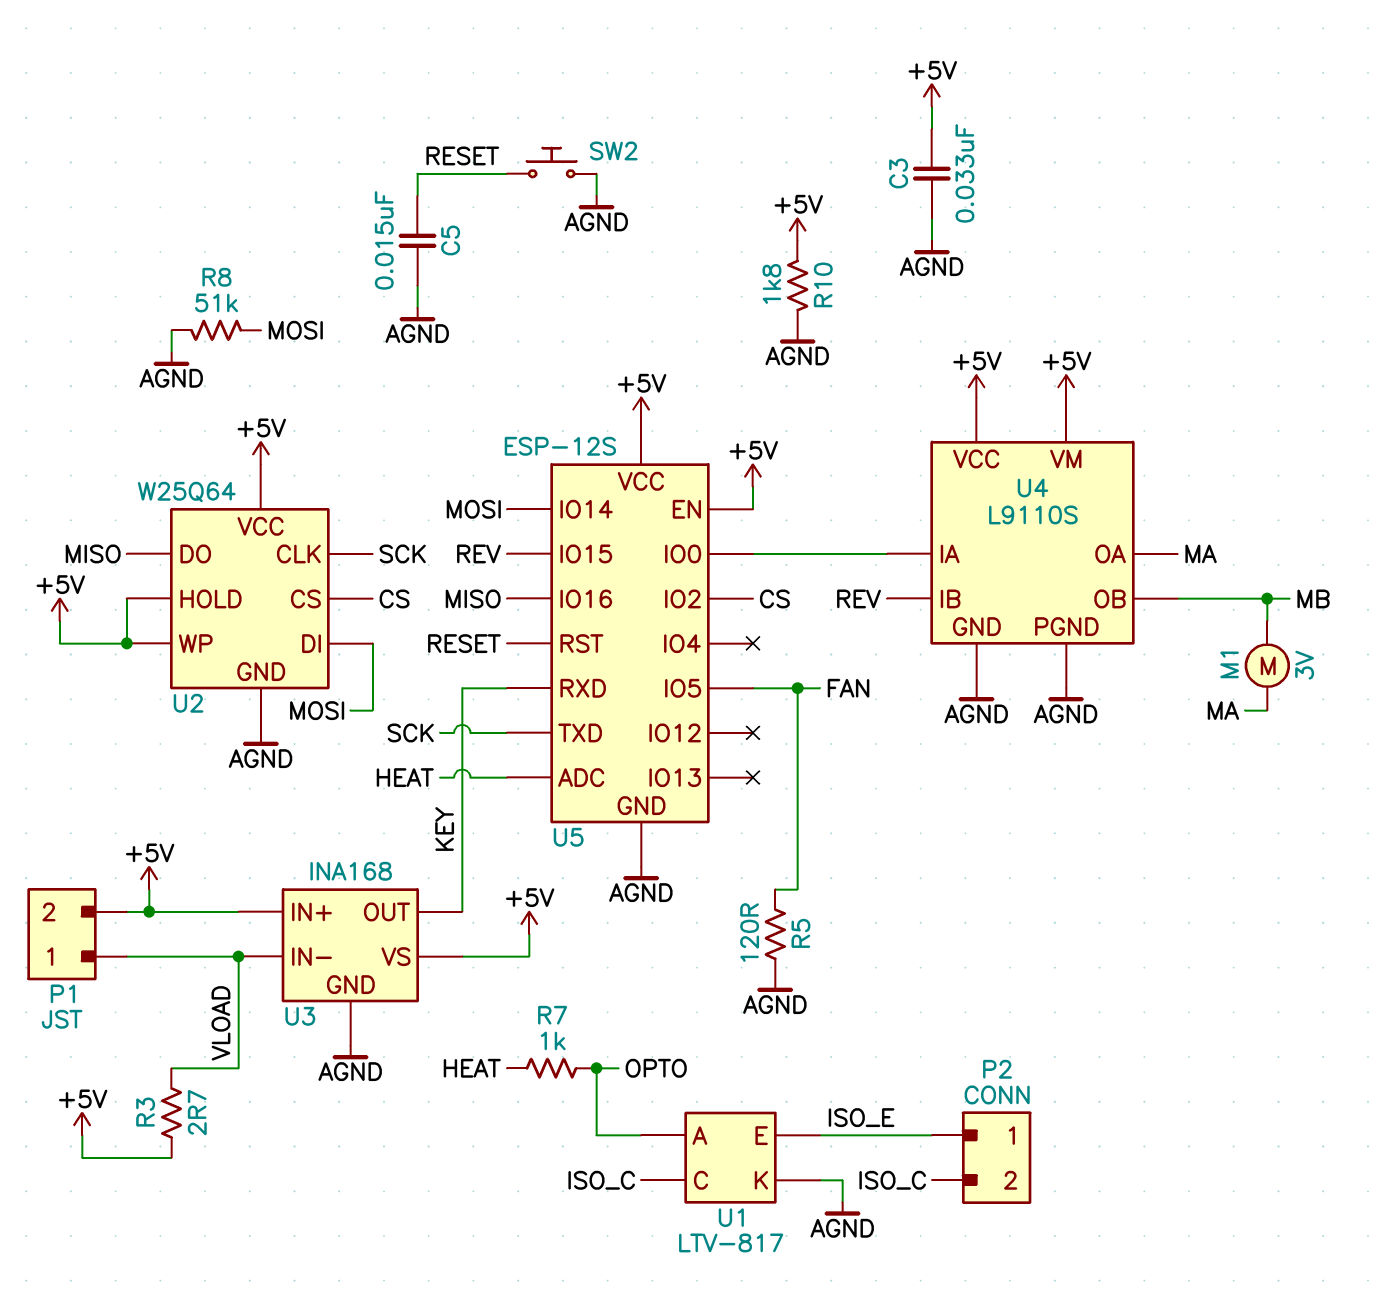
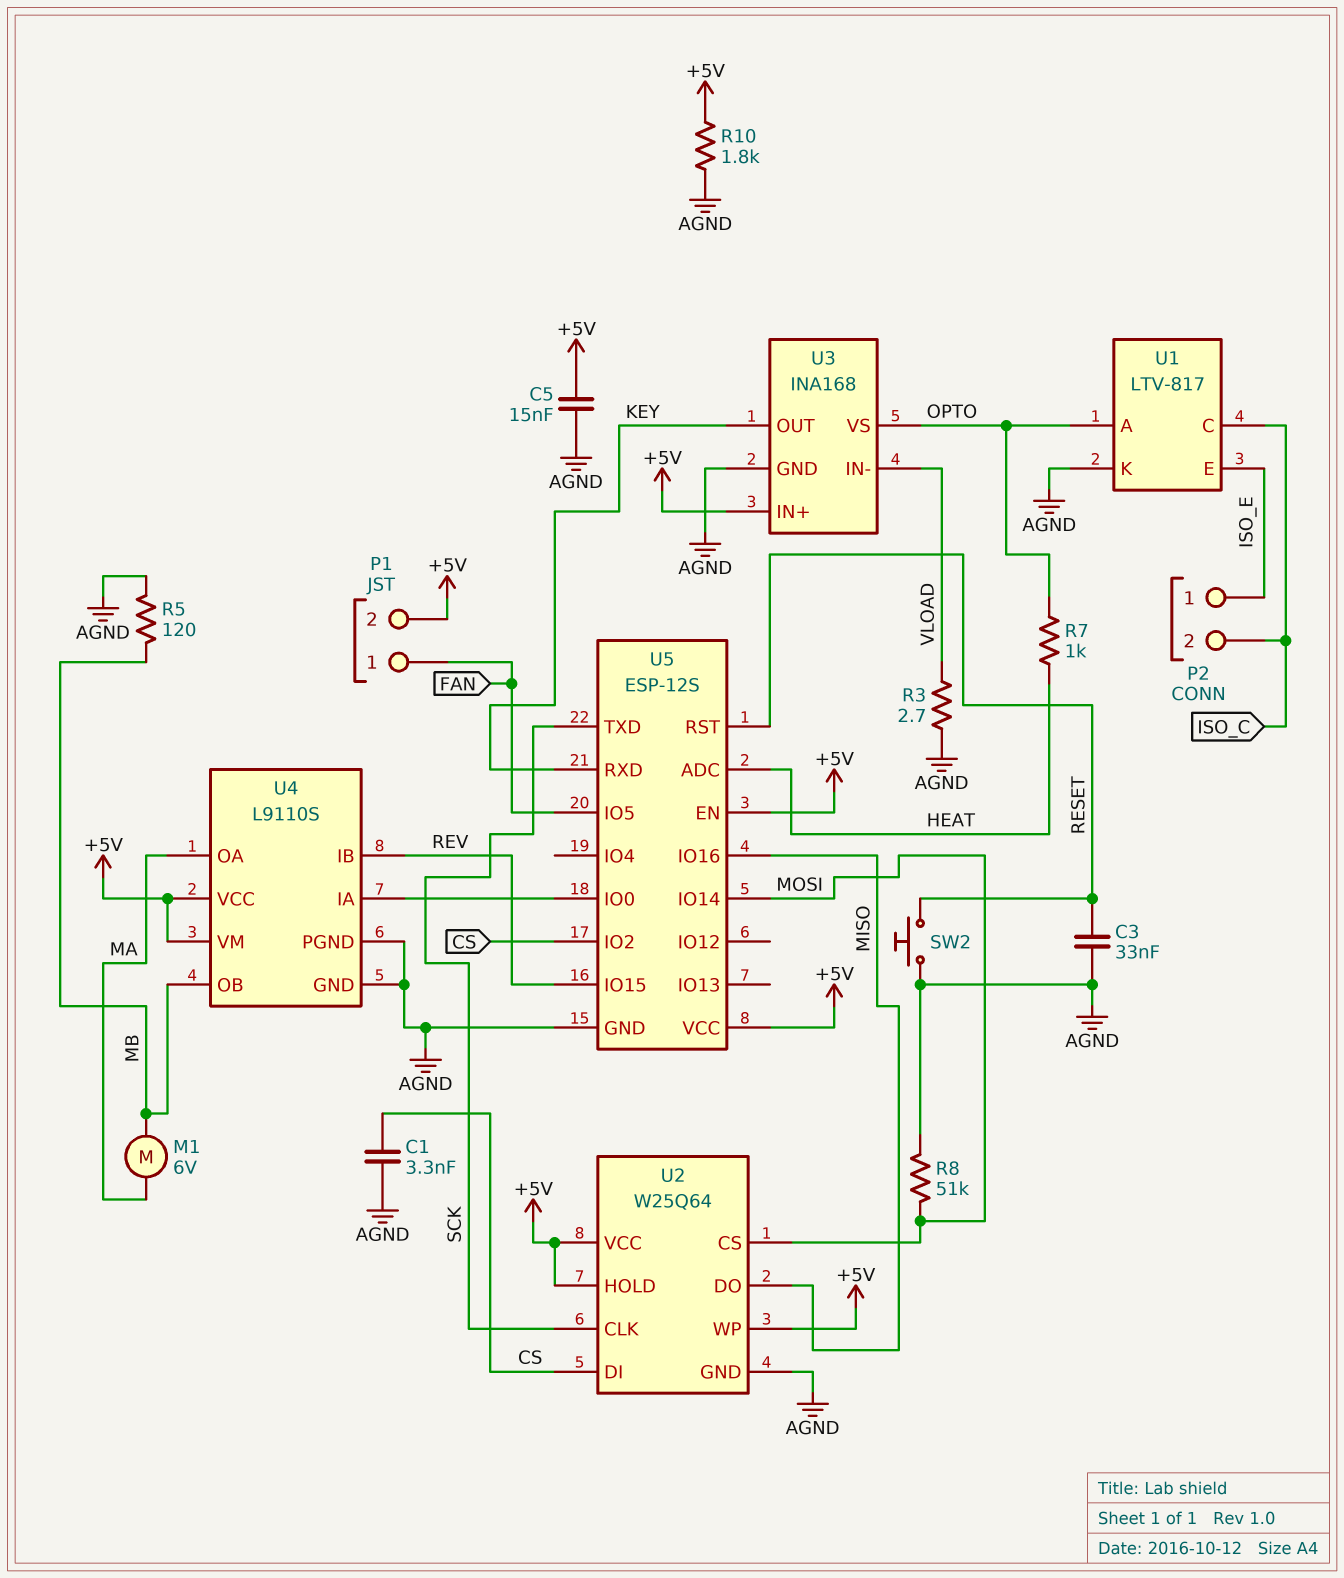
C1: none -> 3.3nF (AGND, CS)
C3: 33nF (+5V, AGND) -> 33nF (AGND, RESET)
C5: 15nF (AGND, RESET) -> 15nF (+5V, AGND)
M1: motor 3V (MA, MB) -> motor 6V (MA, MB)
P1 pin 1: VLOAD -> FAN
R3: 2.7 (+5V, VLOAD) -> 2.7 (AGND, VLOAD)
R5: 120 (AGND, FAN) -> 120 (AGND, MB)
U2 pin CS: CS -> MOSI
U2 pin DI: MOSI -> CS
U3 pin VS: +5V -> OPTO

